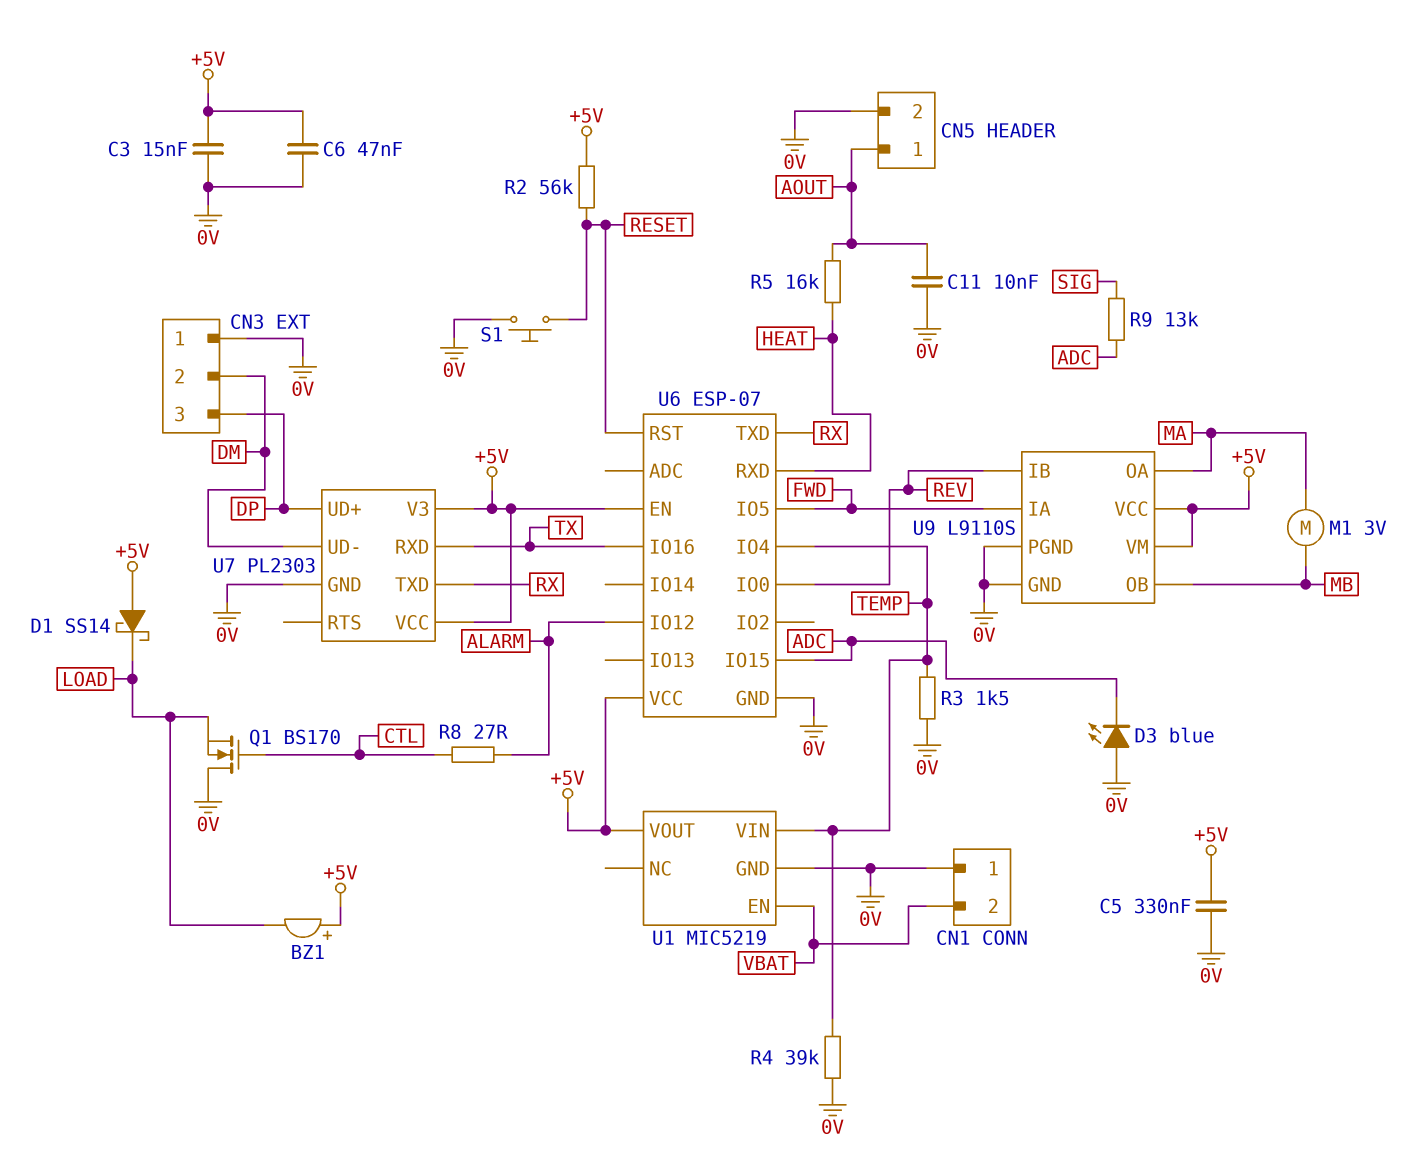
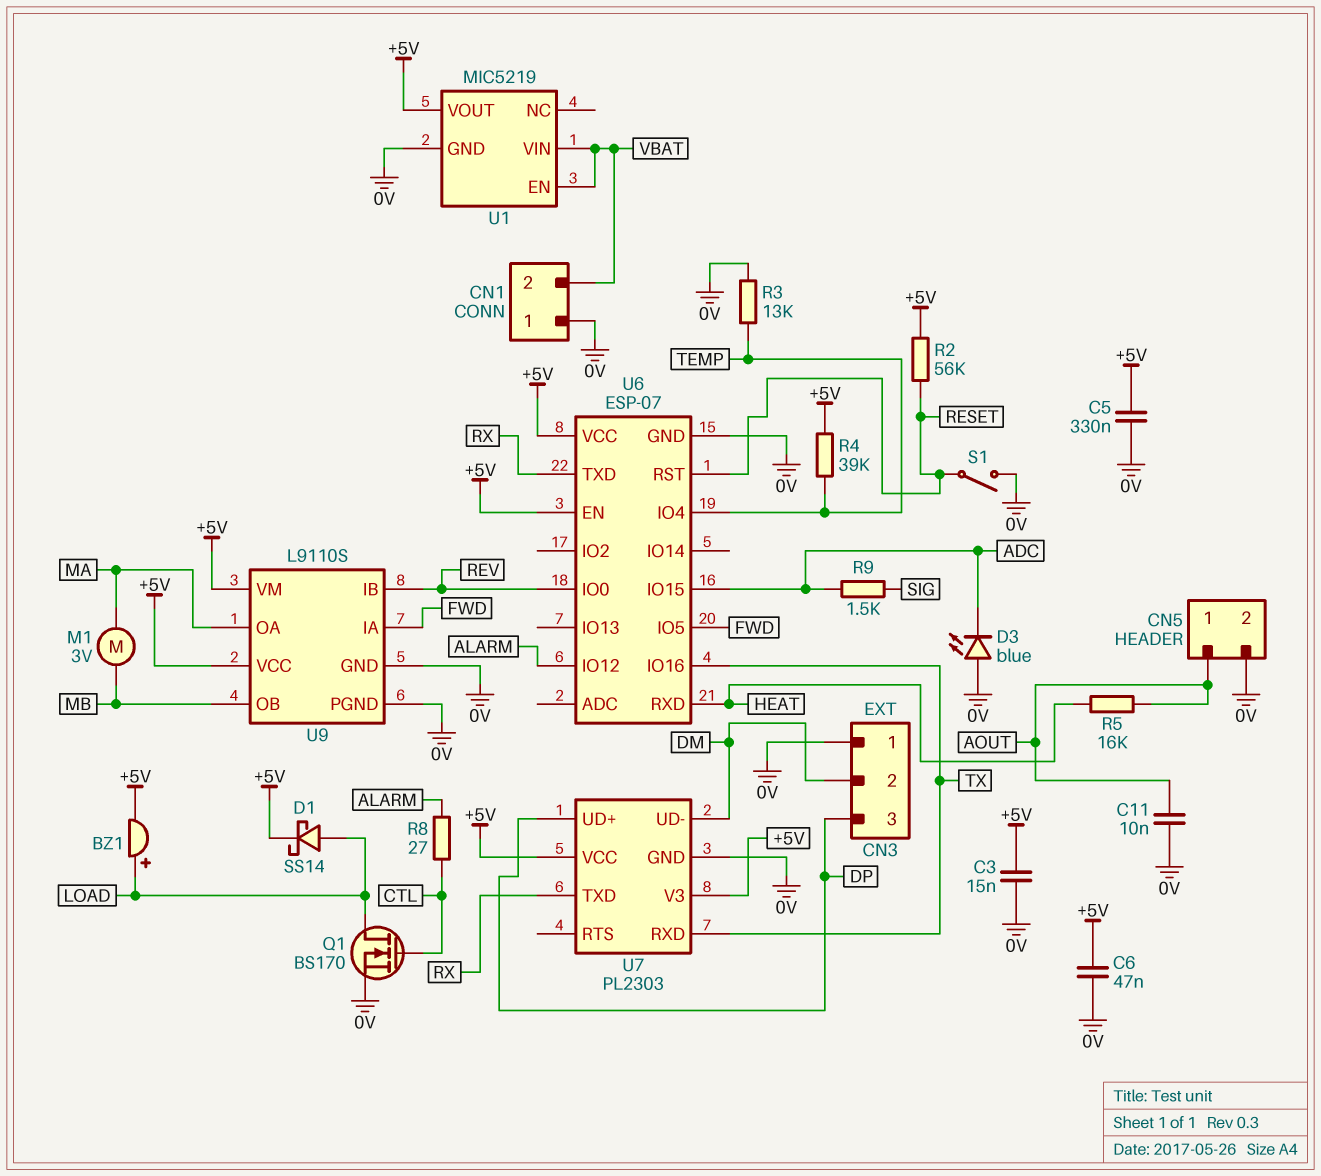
BZ1: buzzer (plus +5V, minus LOAD) -> buzzer (plus LOAD, minus +5V)
D1: schottky SS14 (A +5V, K LOAD) -> schottky SS14 (A LOAD, K +5V)
Q1: NMOS BS170 (G CTL, D 0V, S LOAD) -> NMOS BS170 (G CTL, D LOAD, S 0V)
R3: 1.5k (0V, TEMP) -> 13k (0V, TEMP)
R4: 39k (0V, TEMP) -> 39k (+5V, TEMP)
R9: 13k (ADC, SIG) -> 1.5k (ADC, SIG)
S1: button (0V, RESET) -> switch (0V, RESET)
U1 pin VIN: TEMP -> VBAT

